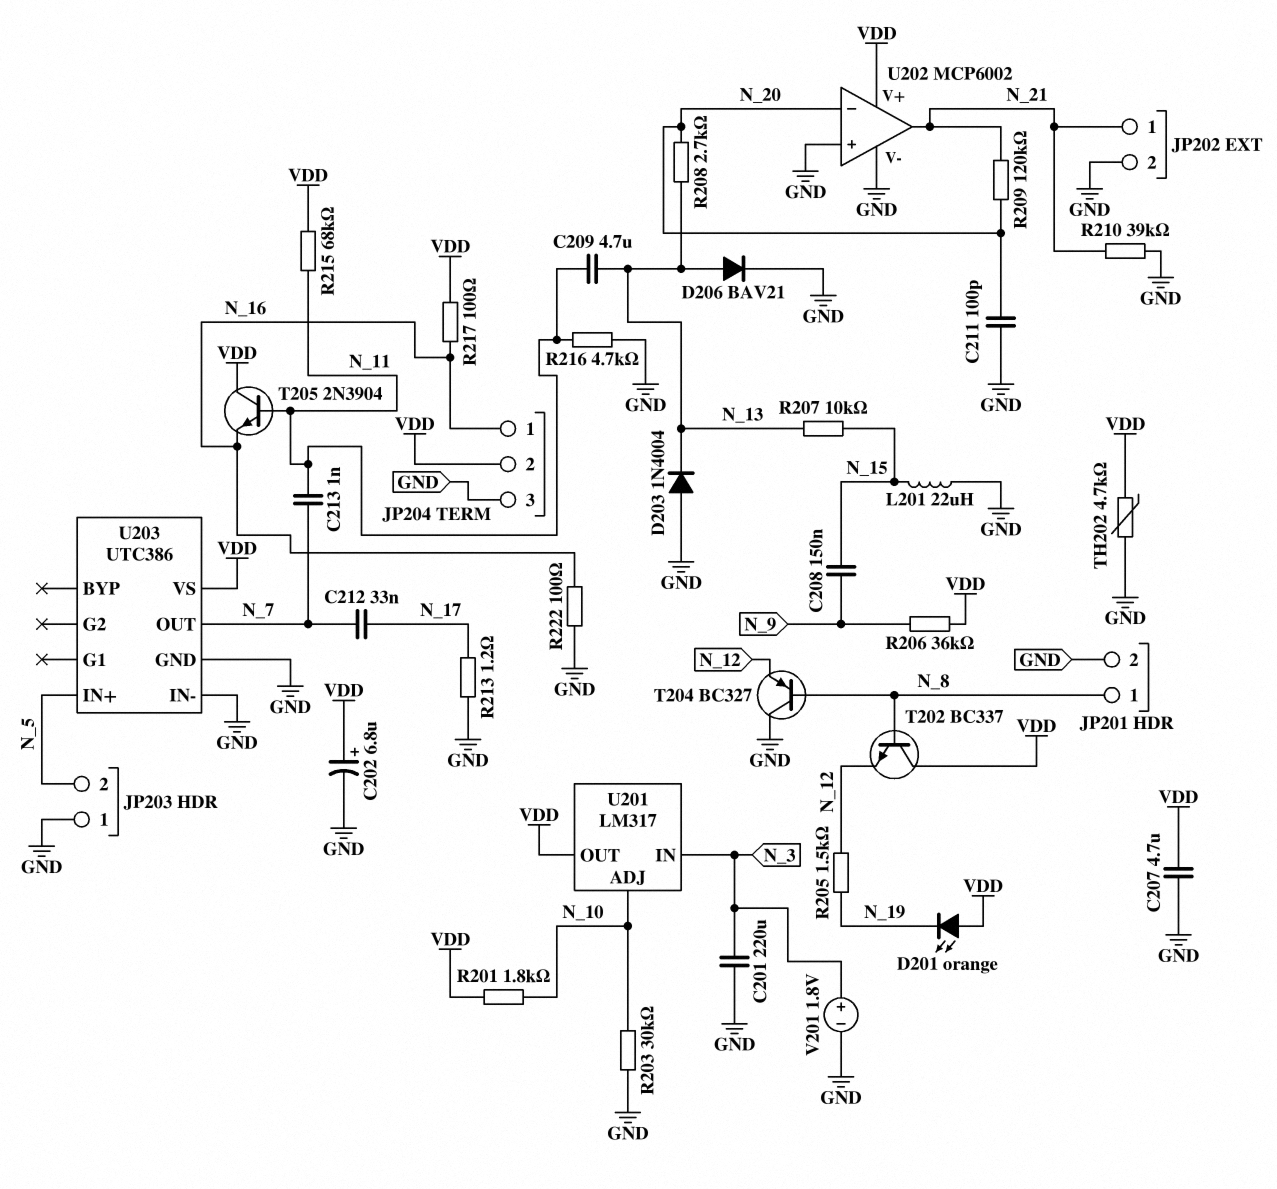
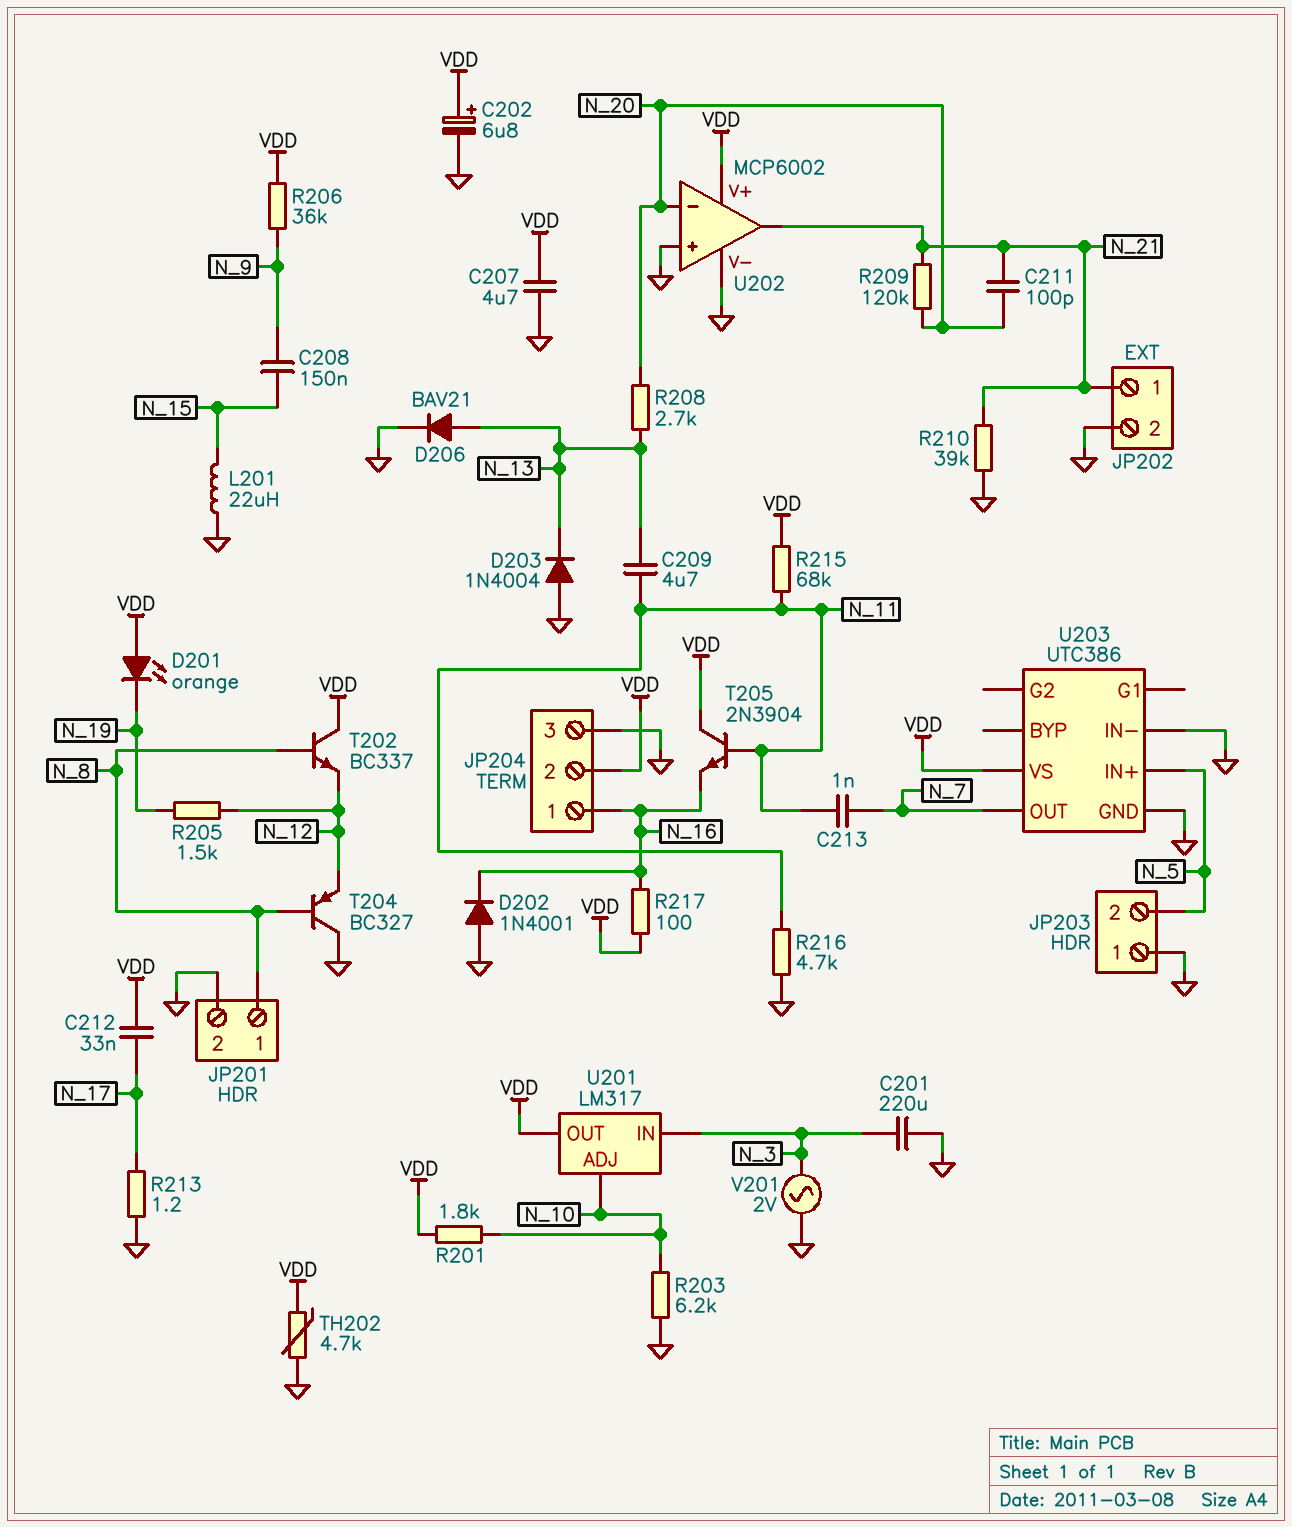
C211: 100pF (GND, N_20) -> 100pF (N_20, N_21)
C212: 33nF (N_7, N_17) -> 33nF (N_17, VDD)
D202: none -> diode 1N4001 (A GND, K N_16)
R203: 30k (GND, N_10) -> 6.2k (GND, N_10)
R207: 10k (N_13, N_15) -> none
R222: 100 (GND, N_16) -> none
V201: 1.8V (plus N_3, minus GND) -> AC 2V (GND, N_3)

